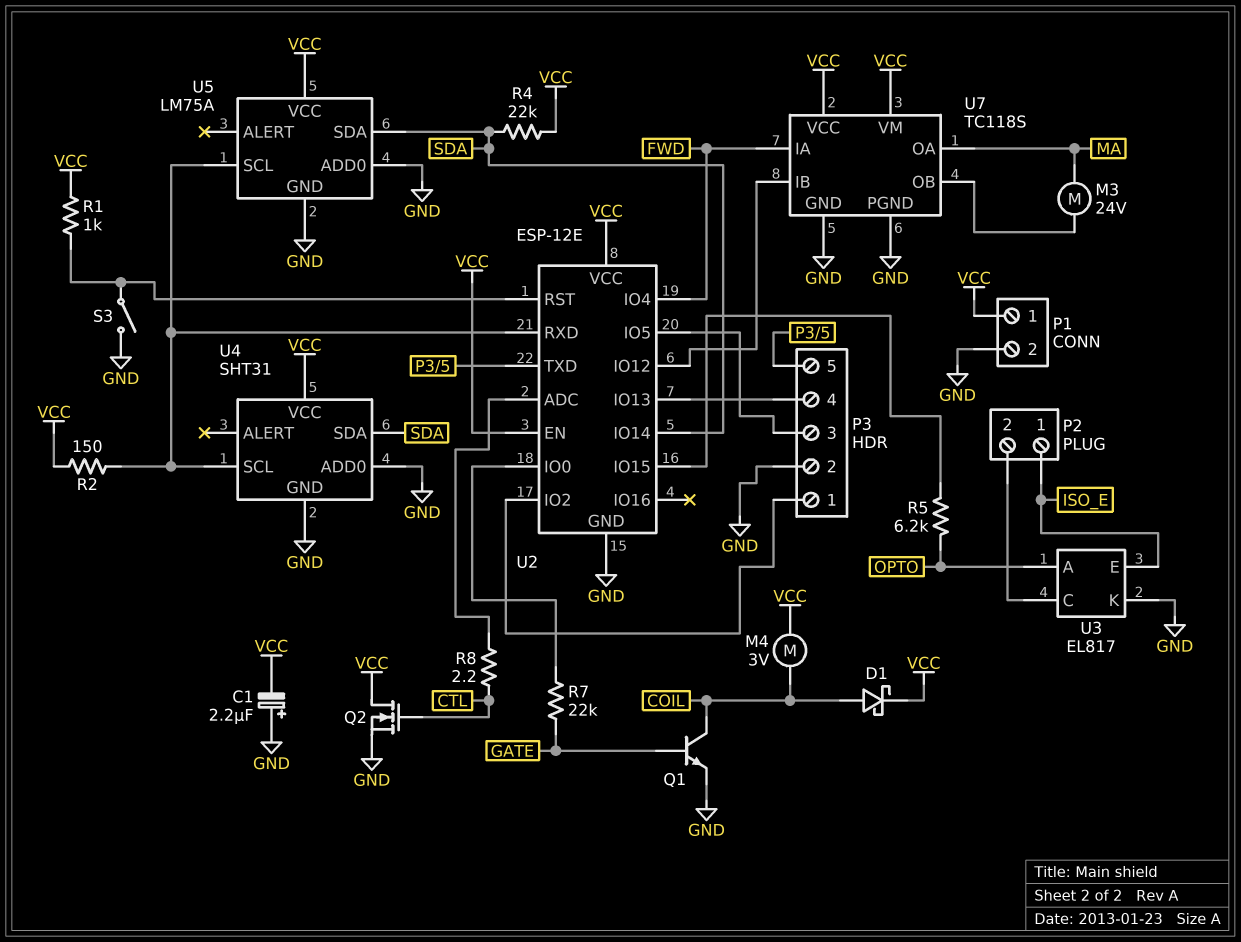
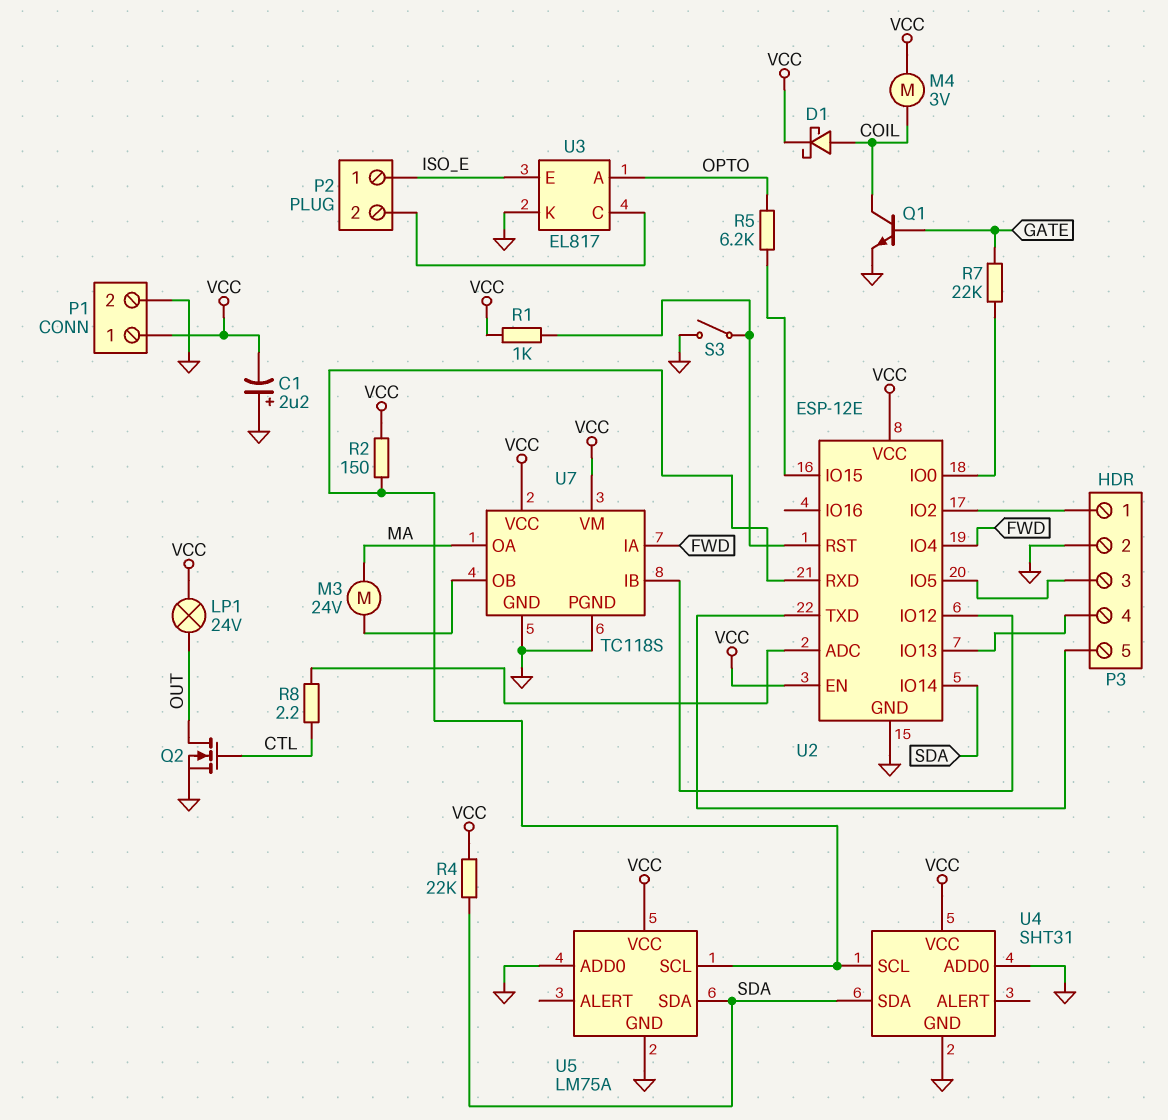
LP1: none -> lamp 24V (OUT, VCC)
Q2: NMOS (G CTL, D VCC, S GND) -> NMOS (G CTL, D OUT, S GND)

